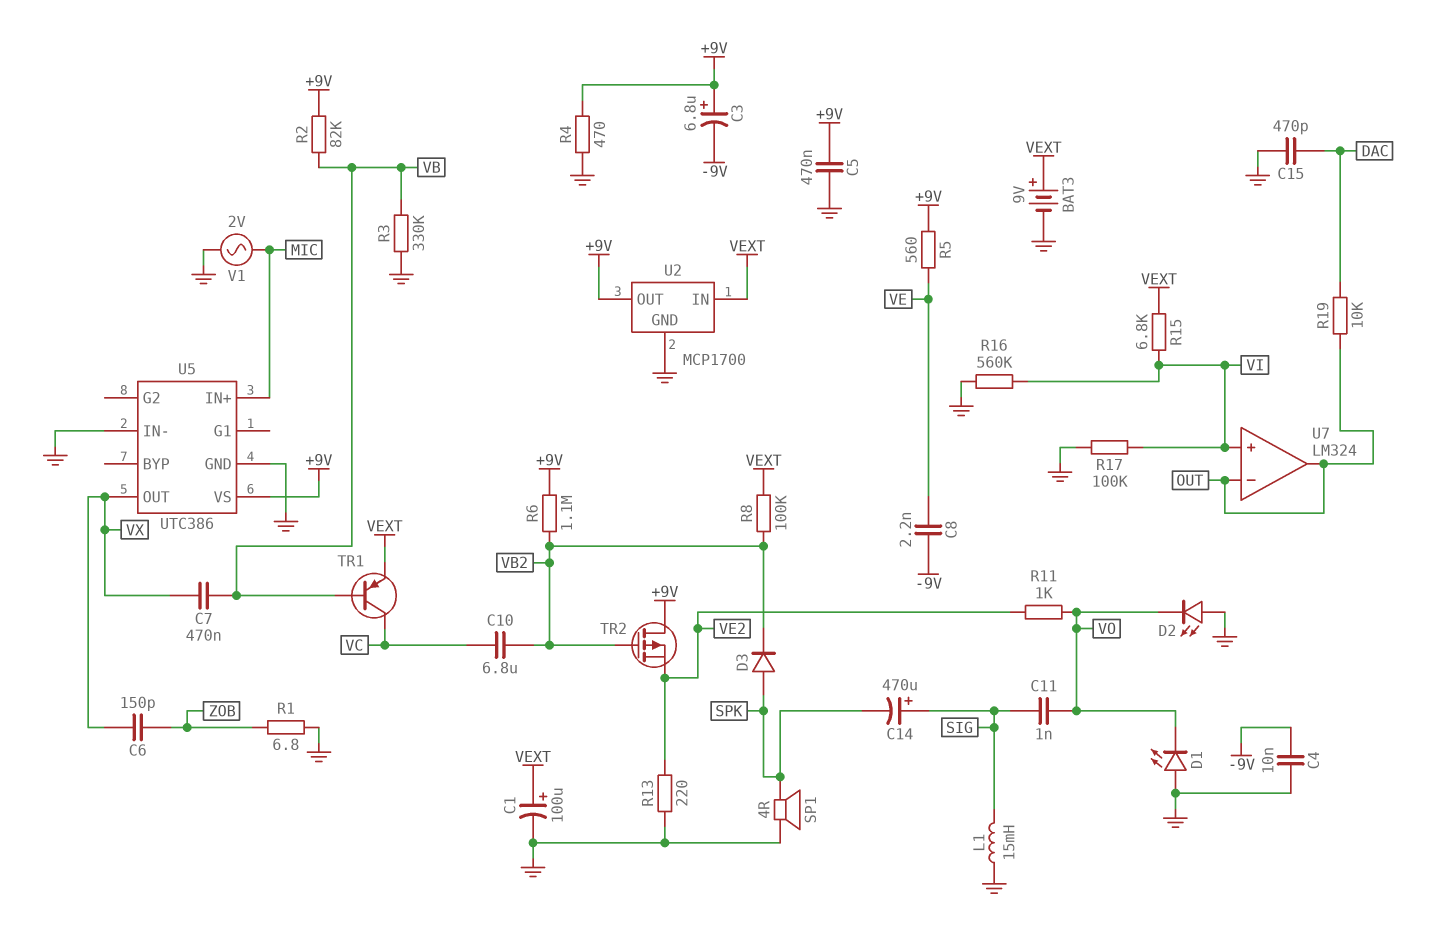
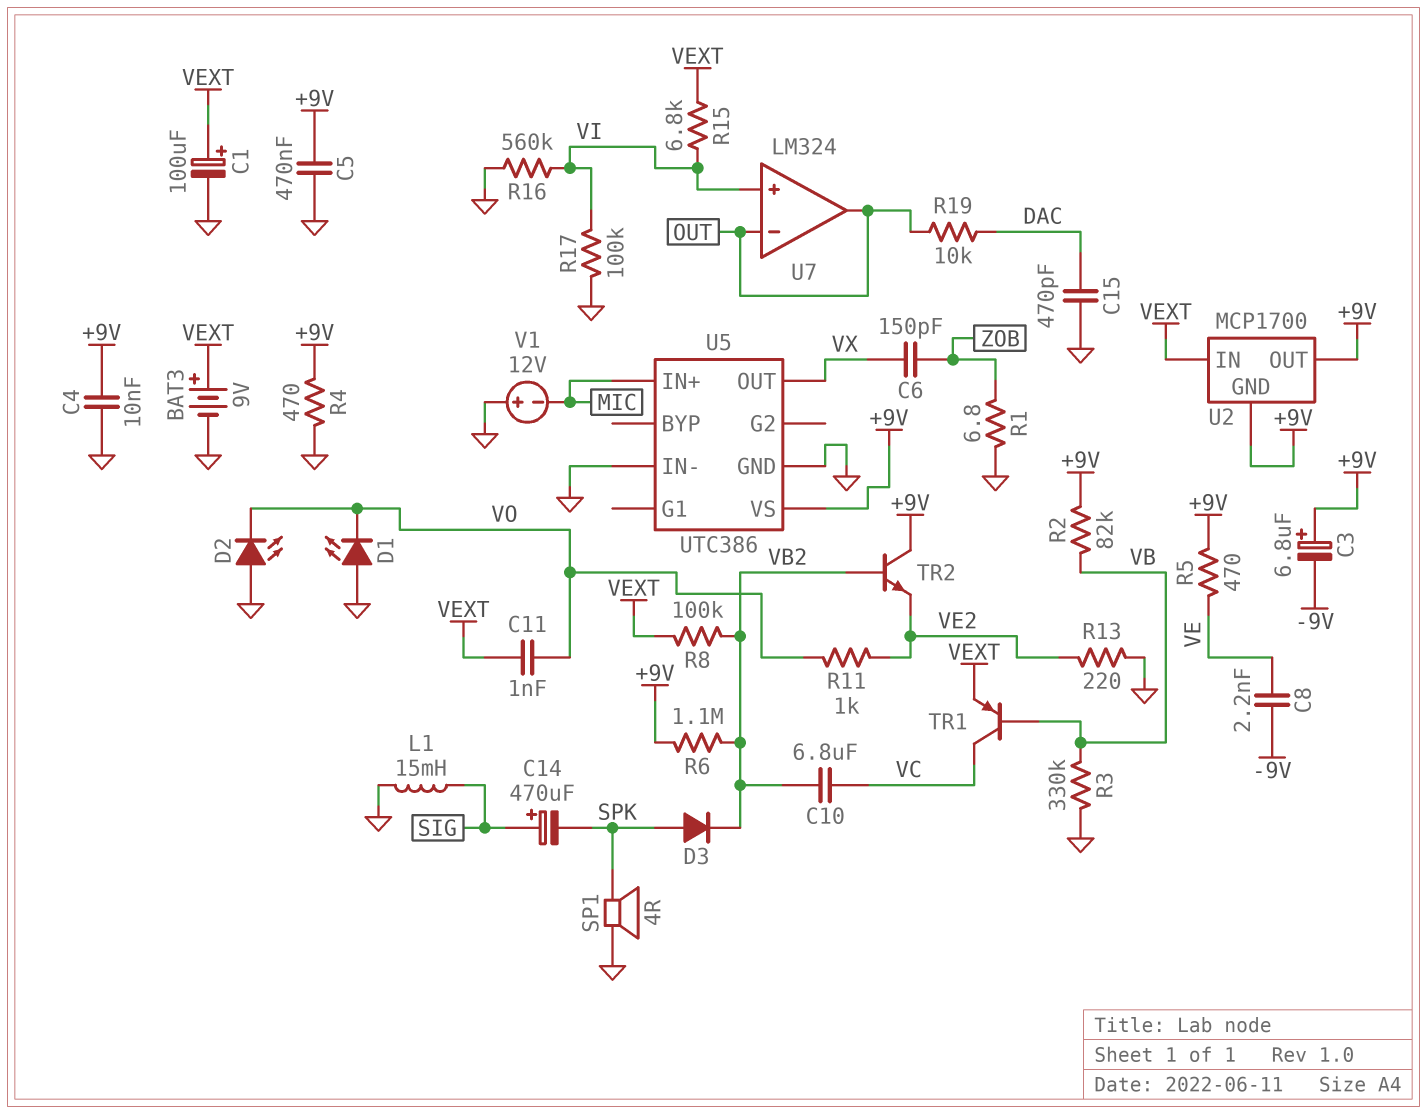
C4: 10nF (-9V, GND) -> 10nF (+9V, GND)
C7: 470nF (VB, VX) -> none
C11: 1nF (SIG, VO) -> 1nF (VEXT, VO)
R5: 560 (+9V, VE) -> 470 (+9V, VE)
TR2: PMOS (G VB2, D +9V, S VE2) -> NPN (B VB2, C +9V, E VE2)
U2 pin GND: GND -> +9V
V1: AC 2V (GND, MIC) -> 12V (plus GND, minus MIC)

